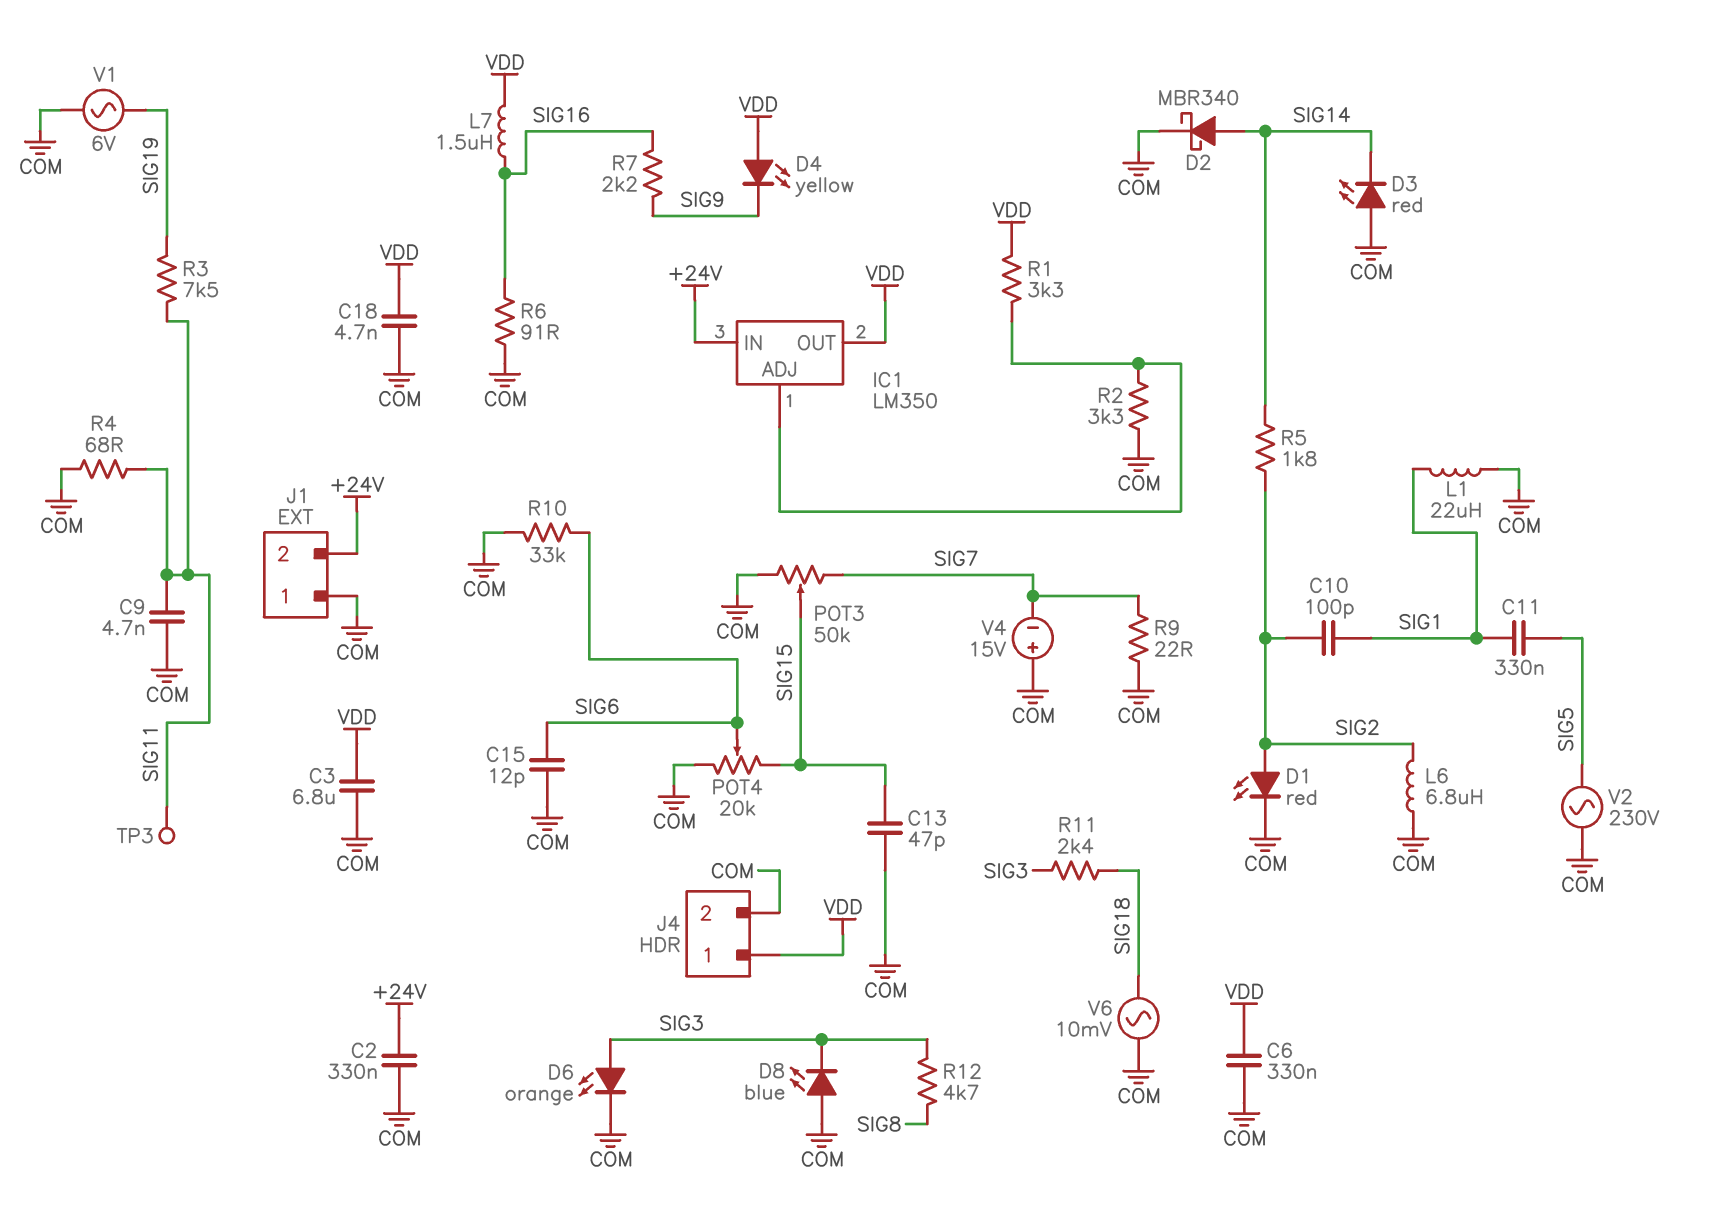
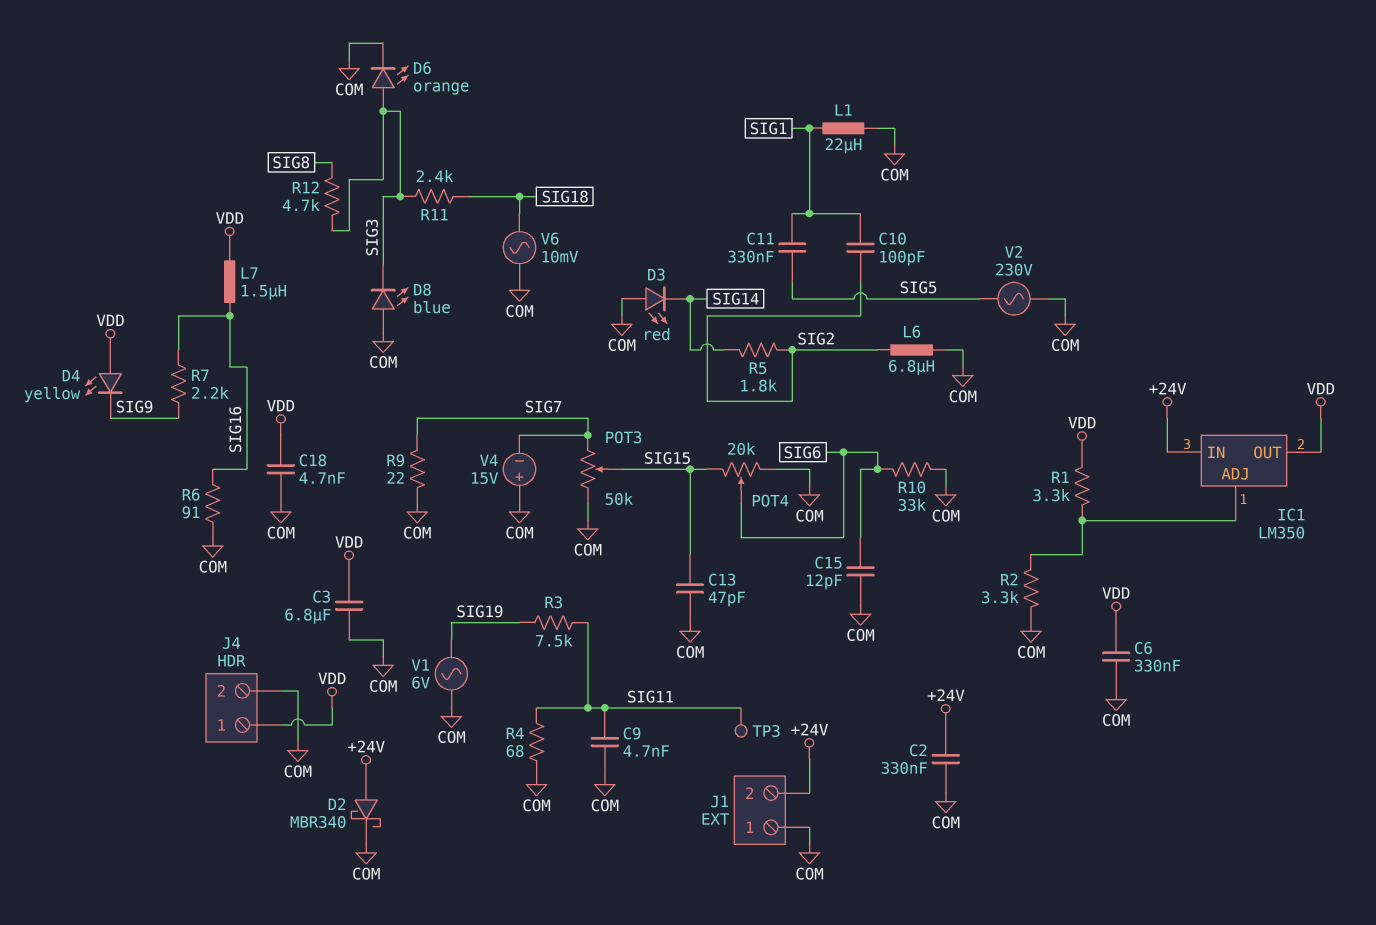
D1: LED red (A SIG2, K COM) -> none
D2: schottky MBR340 (A SIG14, K COM) -> schottky MBR340 (A +24V, K COM)

